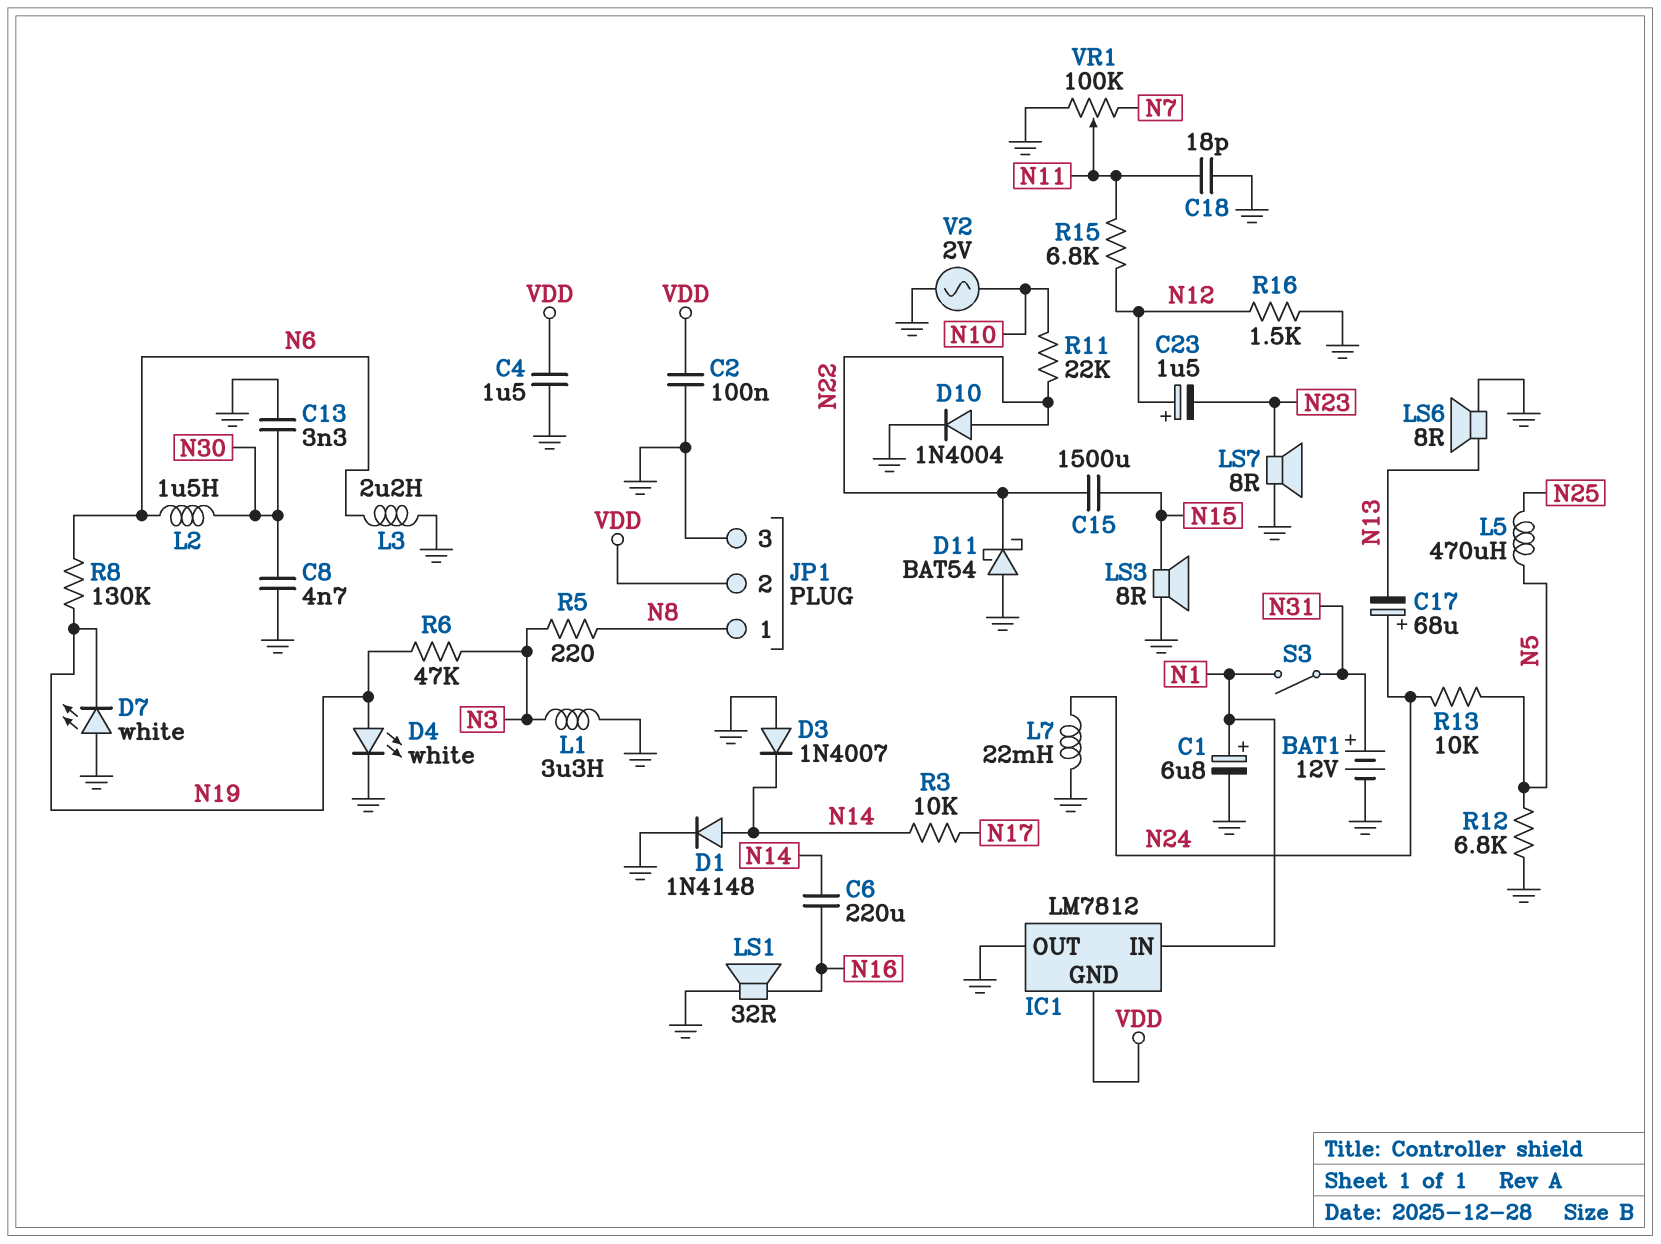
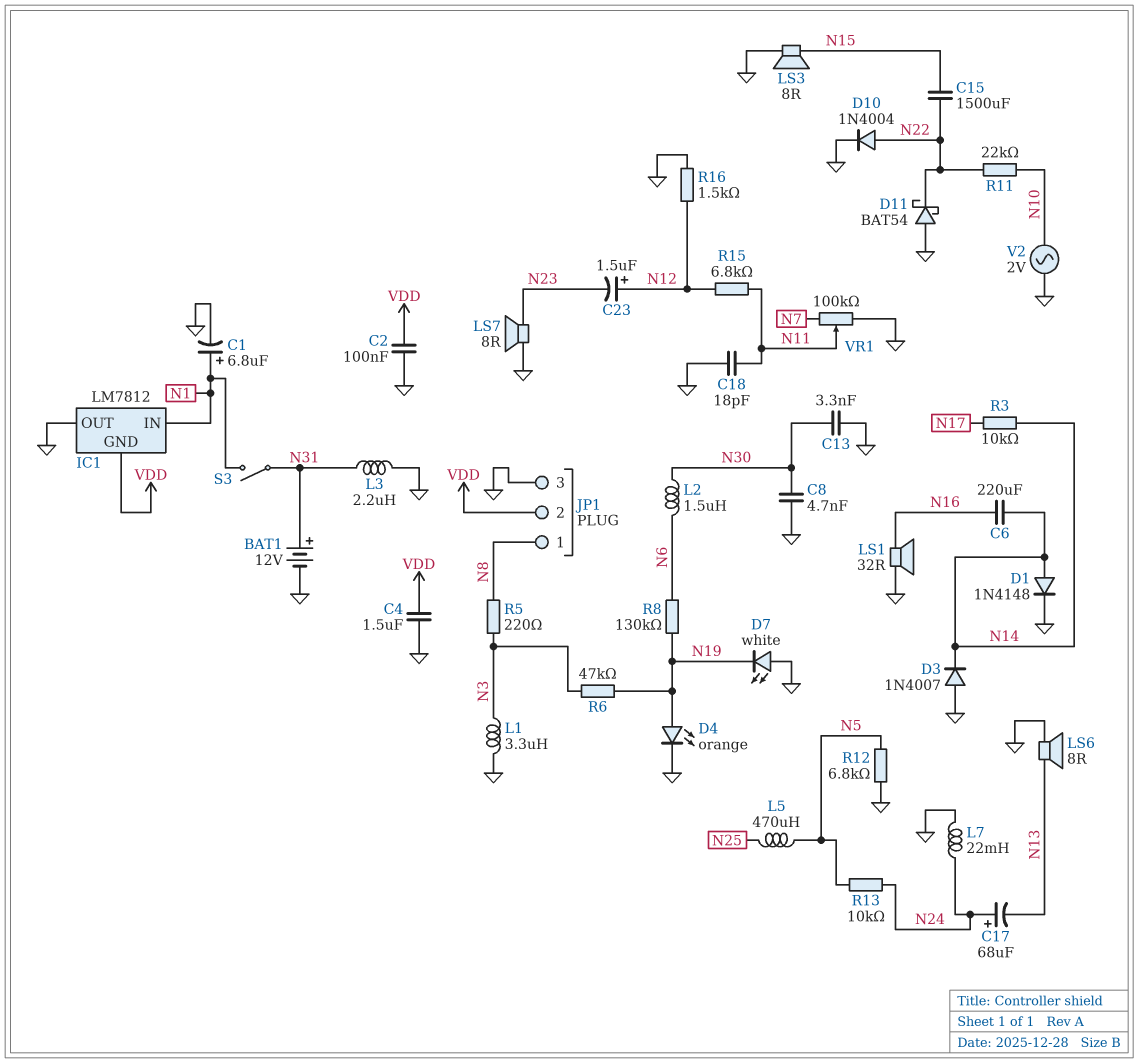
D4: LED white (A N19, K GND) -> LED orange (A N19, K GND)
L3: 2.2uH (GND, N6) -> 2.2uH (GND, N31)

